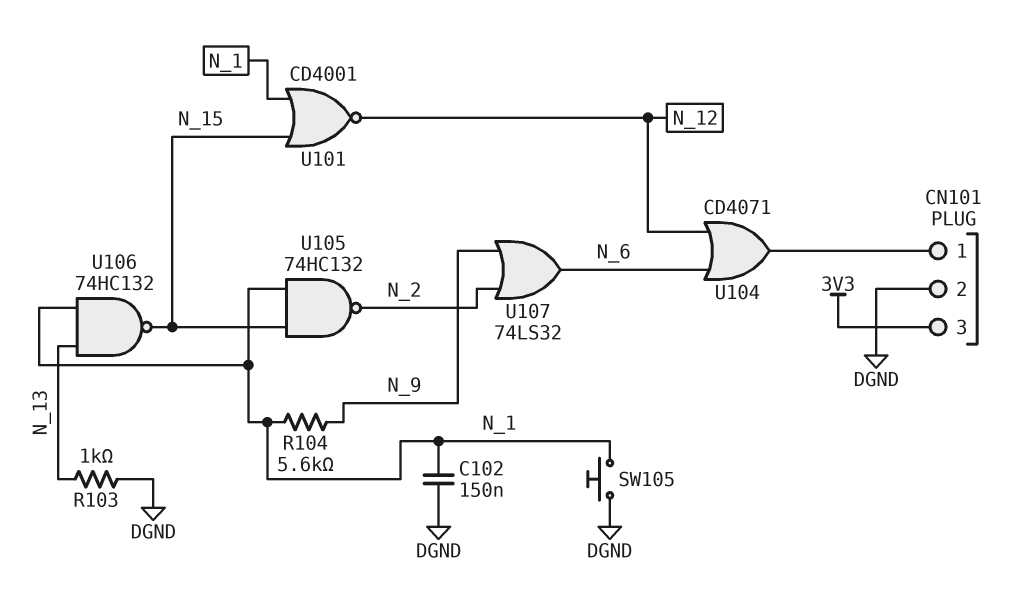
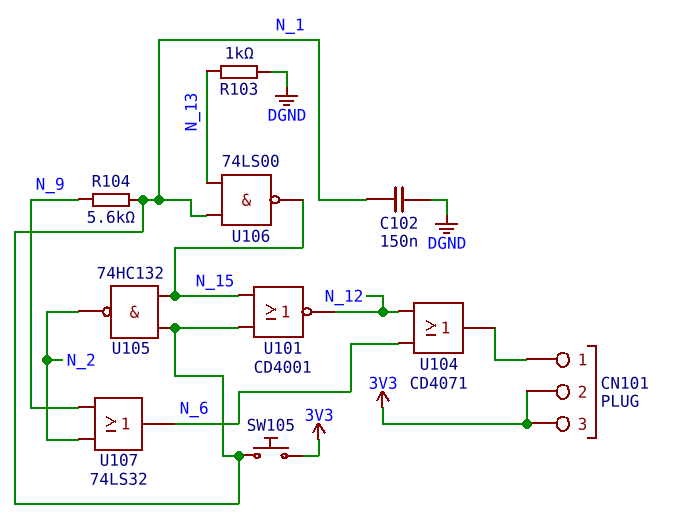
CN101 pin 2: DGND -> 3V3
SW105: button (DGND, N_1) -> button (3V3, N_1)
U106: NAND 74HC132 (in N_1, in N_13, out N_15) -> NAND 74LS00 (in N_1, in N_13, out N_15)

